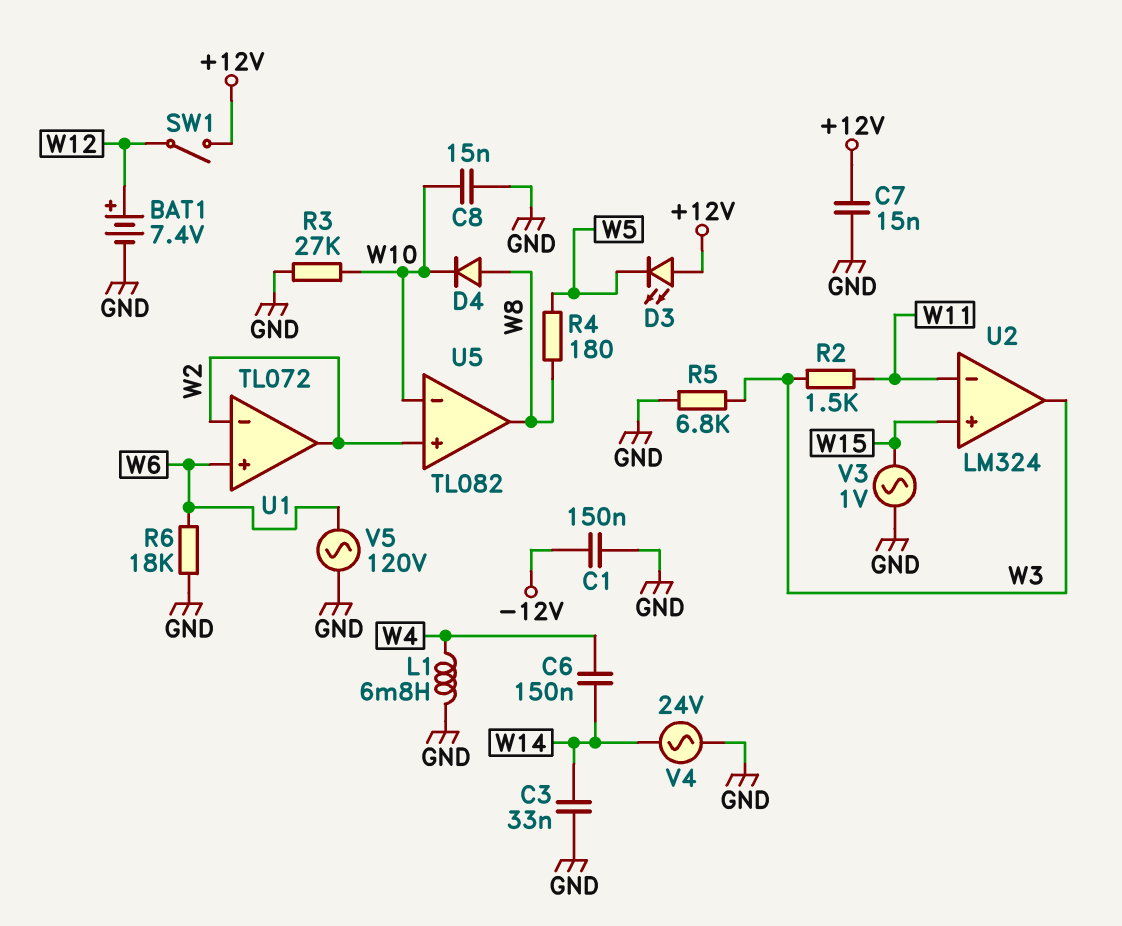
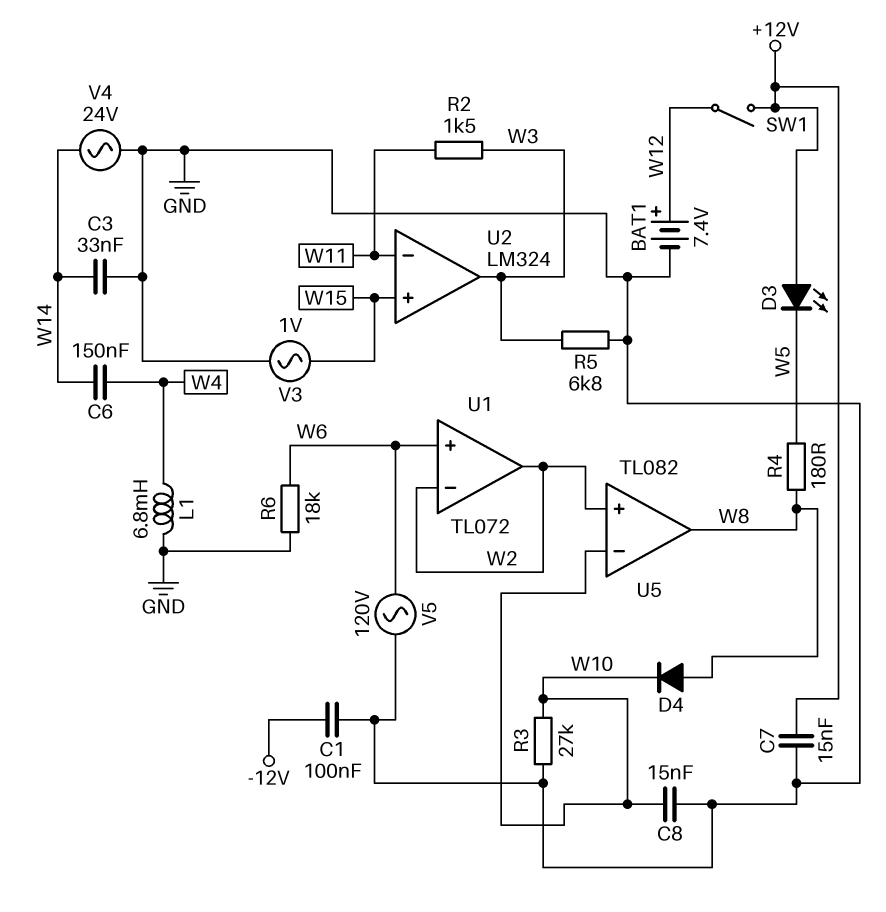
C1: 150nF (-12V, GND) -> 100nF (-12V, GND)

